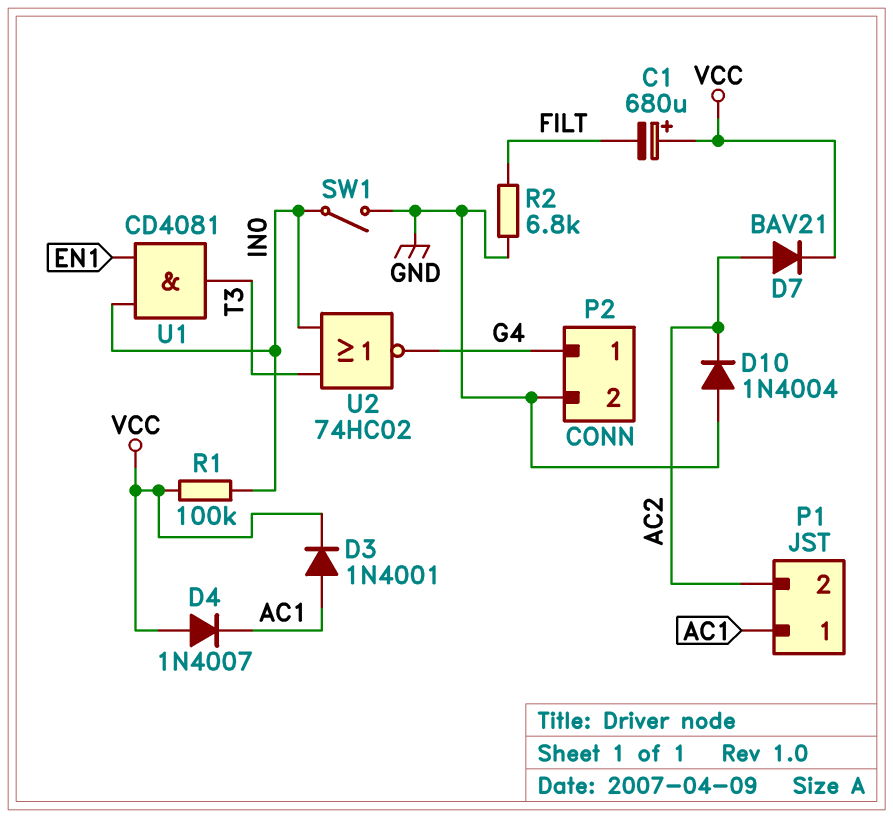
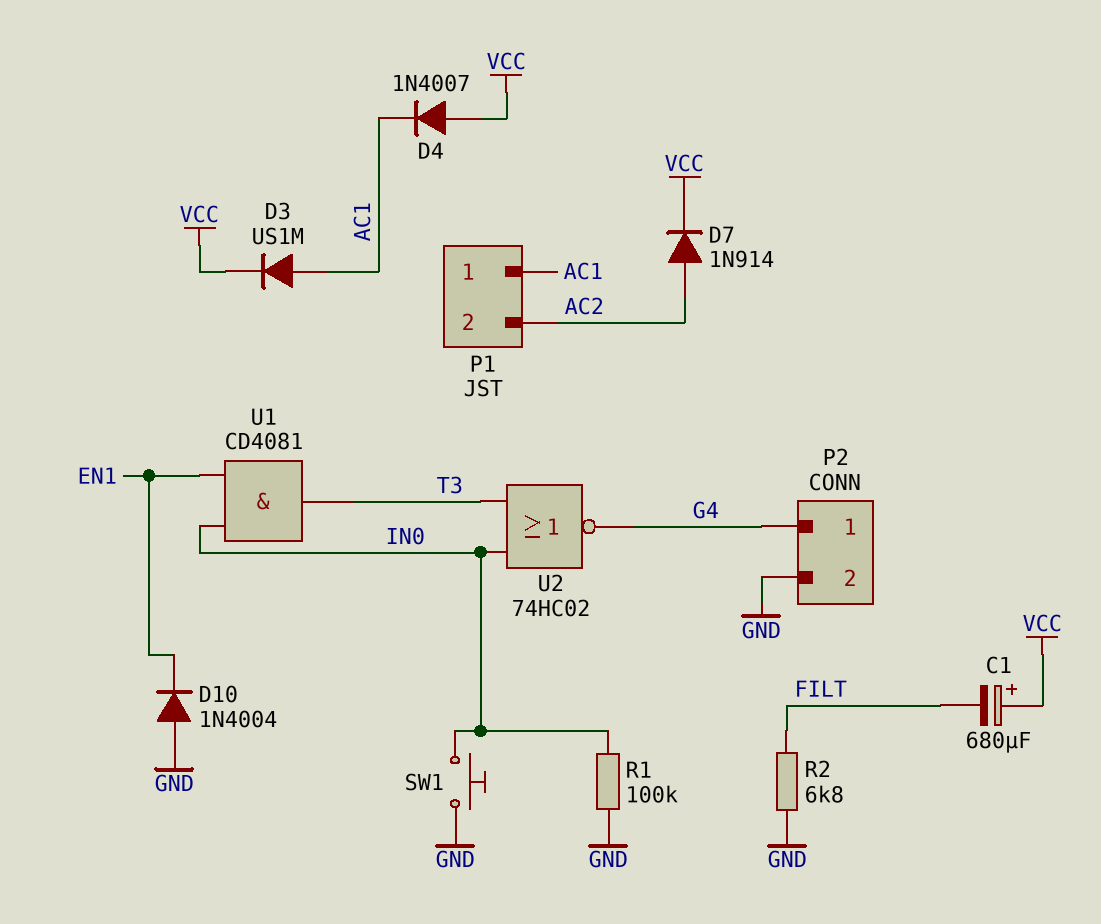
D3: diode 1N4001 (A AC1, K VCC) -> diode US1M (A AC1, K VCC)
D7: diode BAV21 (A AC2, K VCC) -> diode 1N914 (A AC2, K VCC)
D10: diode 1N4004 (A GND, K AC2) -> diode 1N4004 (A GND, K EN1)
R1: 100k (IN0, VCC) -> 100k (GND, IN0)
SW1: switch (GND, IN0) -> button (GND, IN0)

